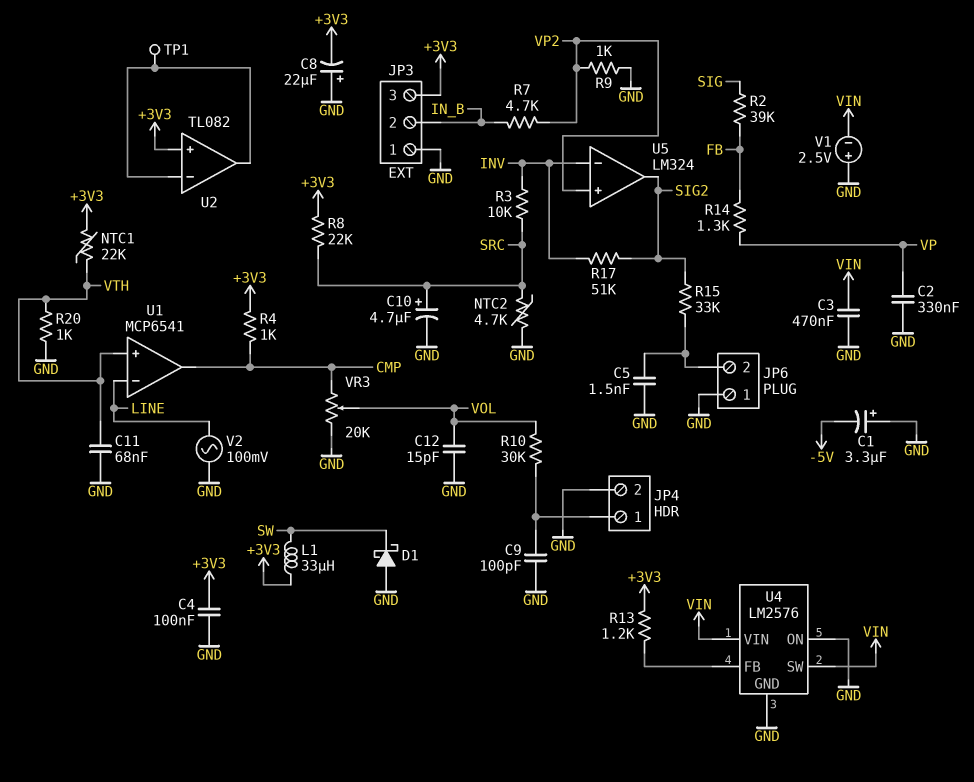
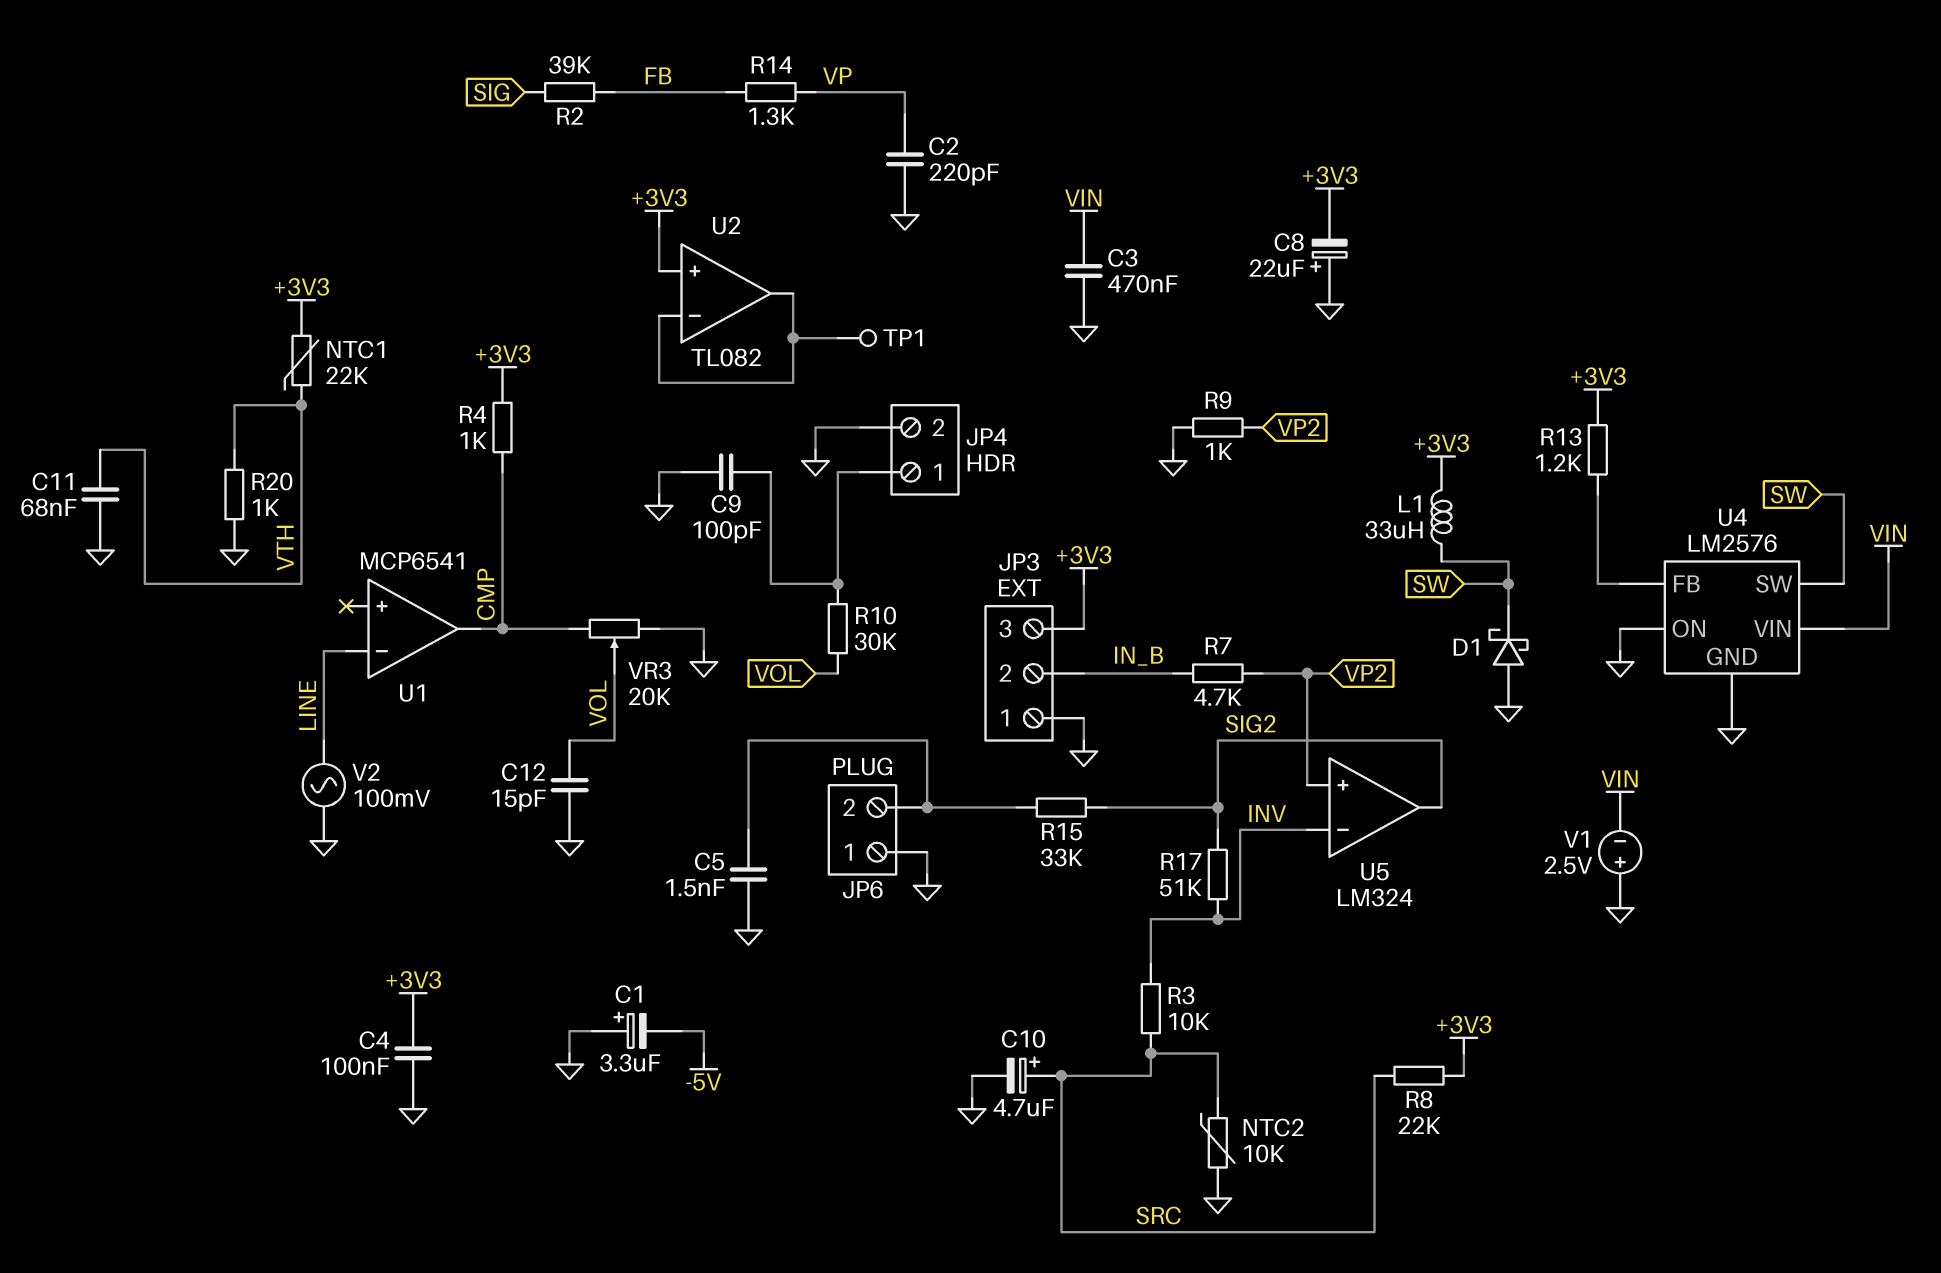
C2: 330nF (GND, VP) -> 220pF (GND, VP)
NTC2: 4.7k (GND, SRC) -> 10k (GND, SRC)
U1 pin in+: VTH -> none
U4 pin SW: VIN -> SW

